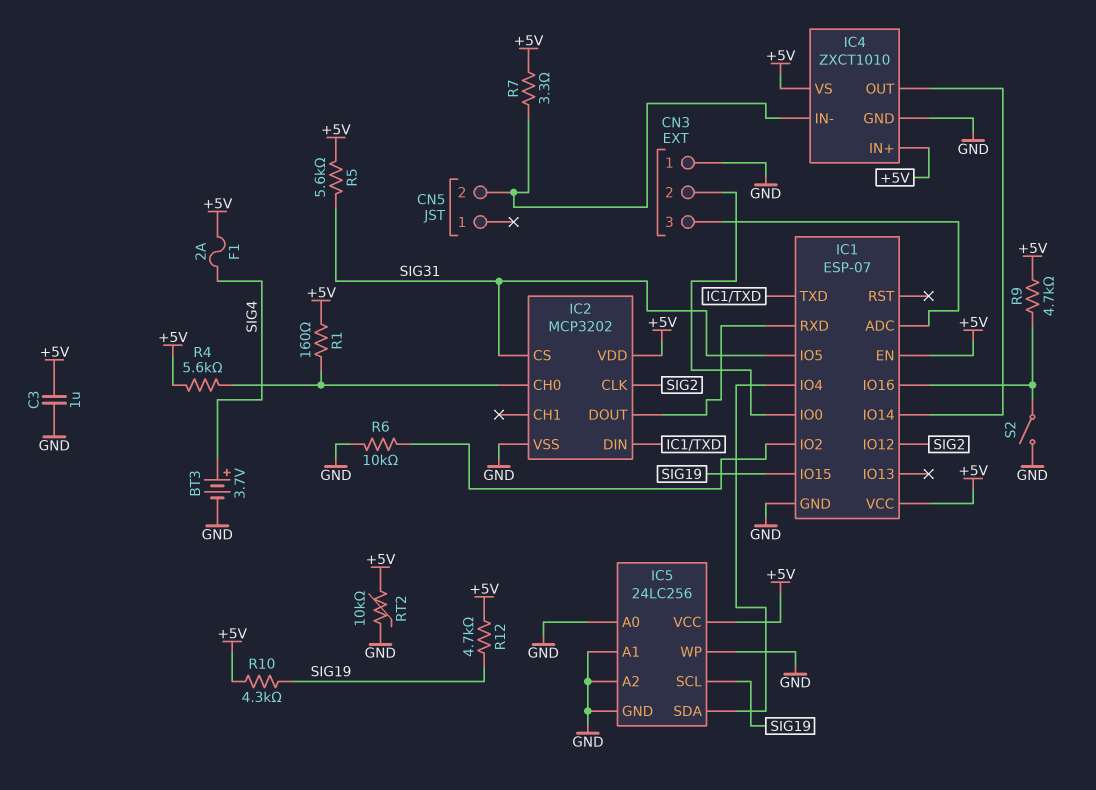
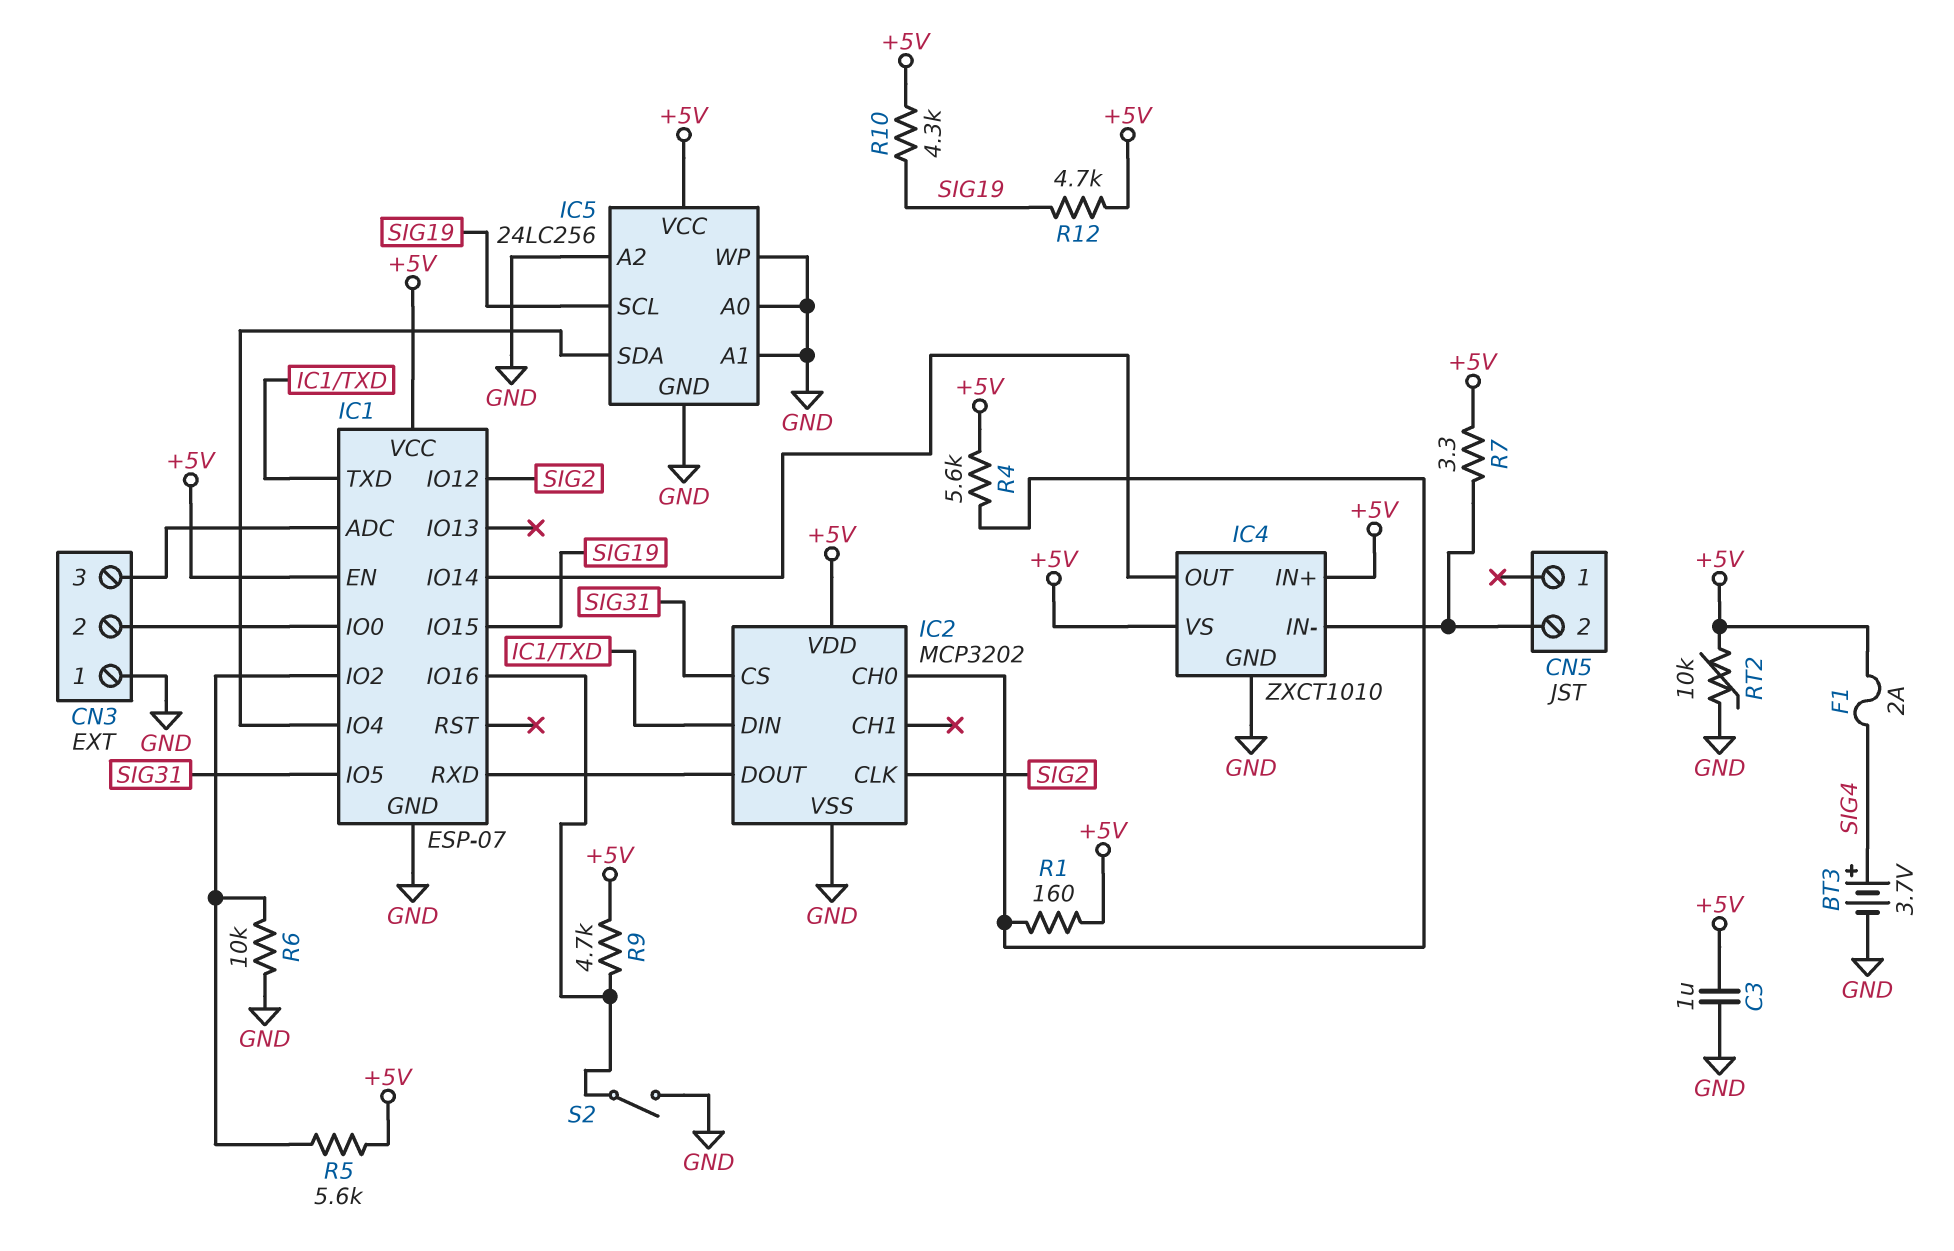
R5: 5.6k (+5V, SIG31) -> 5.6k (+5V, IC1/IO2)

